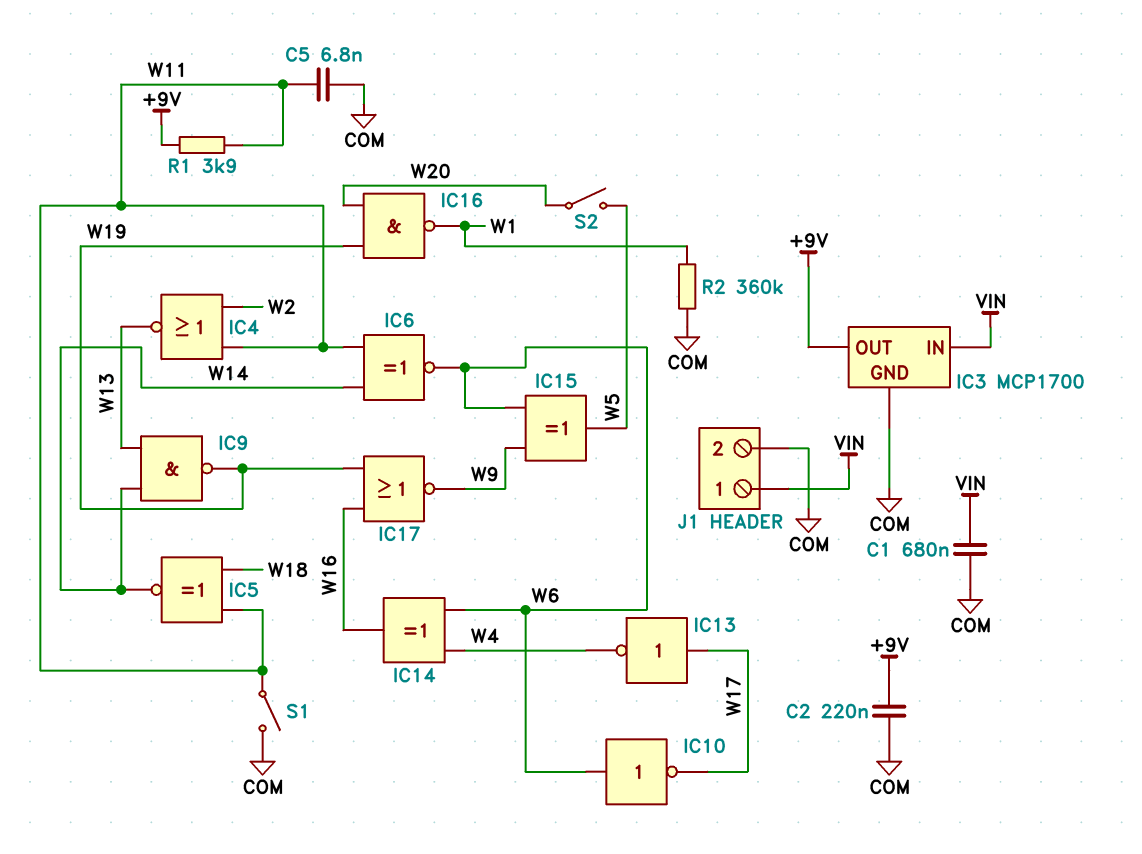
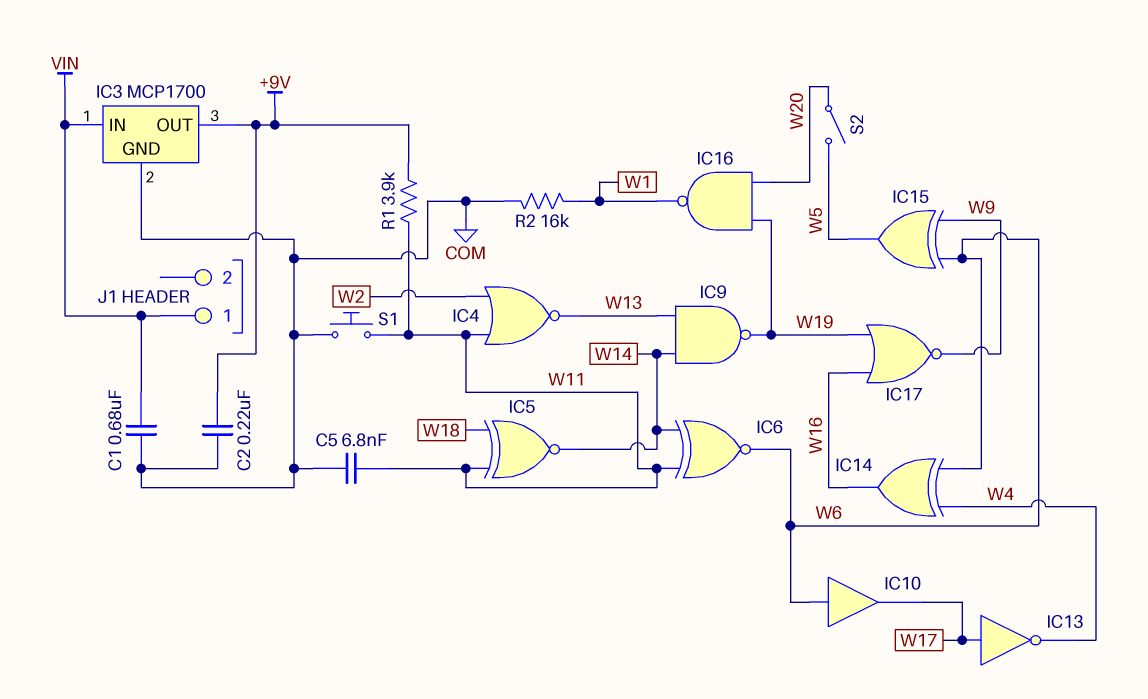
IC10: NOT (in W6, out W17) -> buffer (in W6, out W17)
J1 pin 2: COM -> none
R2: 360k (COM, W1) -> 16k (COM, W1)
S1: switch (COM, W11) -> button (COM, W11)

